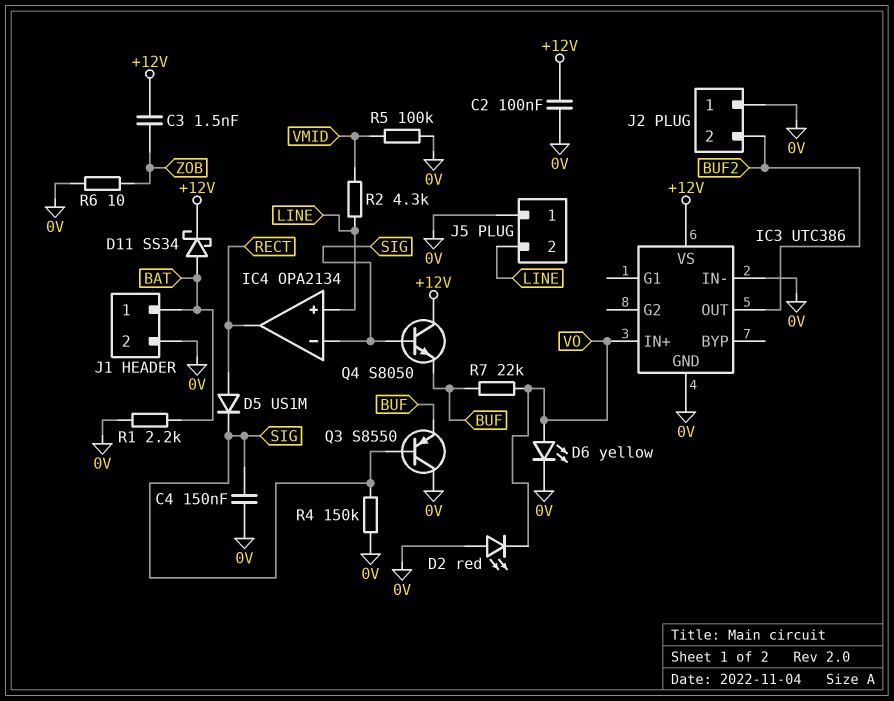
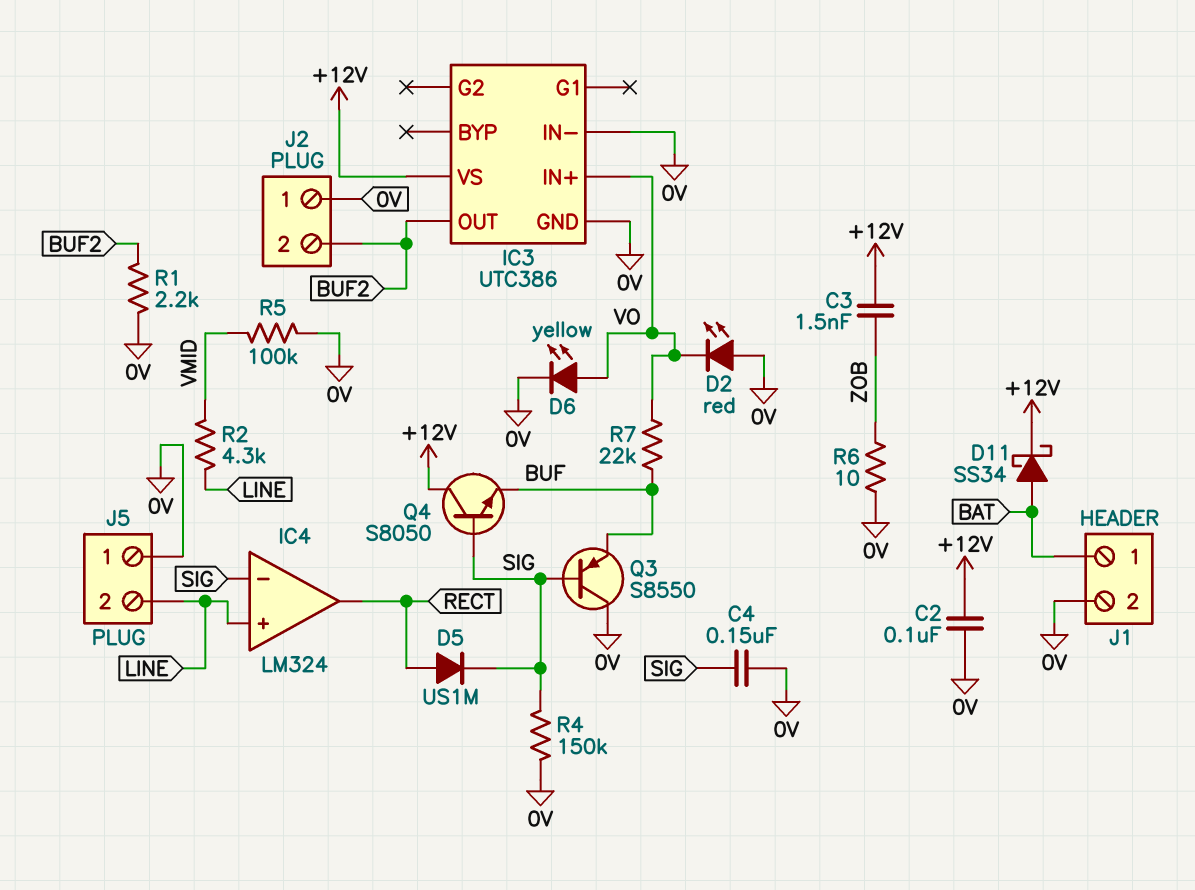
IC4: OPA2134 -> LM324
R1: 2.2k (0V, BAT) -> 2.2k (0V, BUF2)

